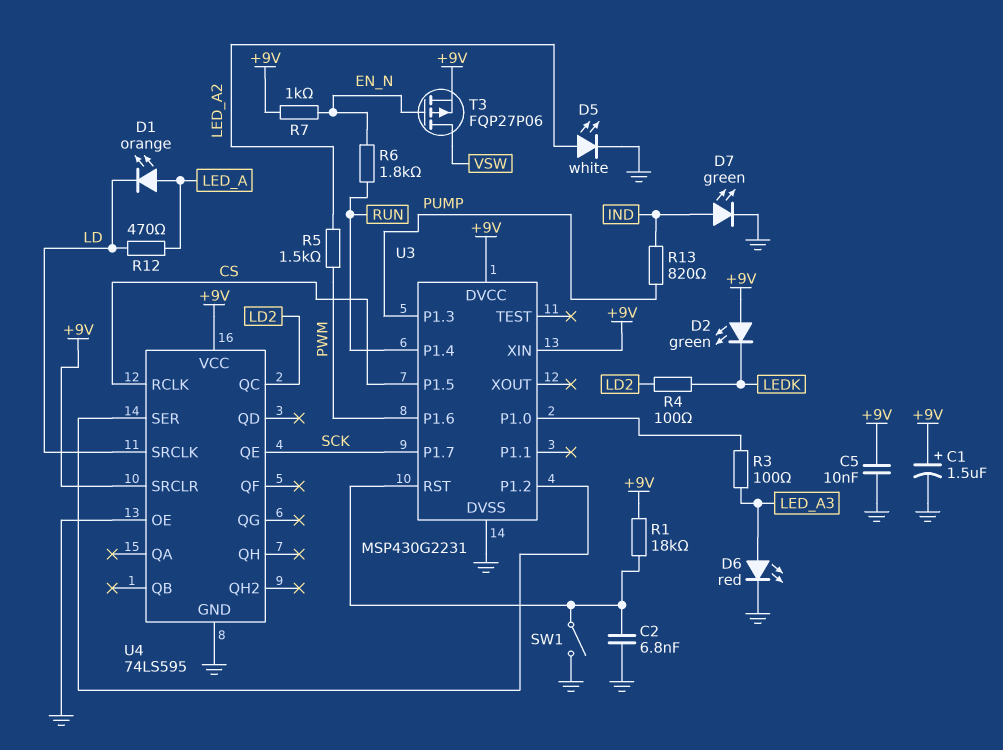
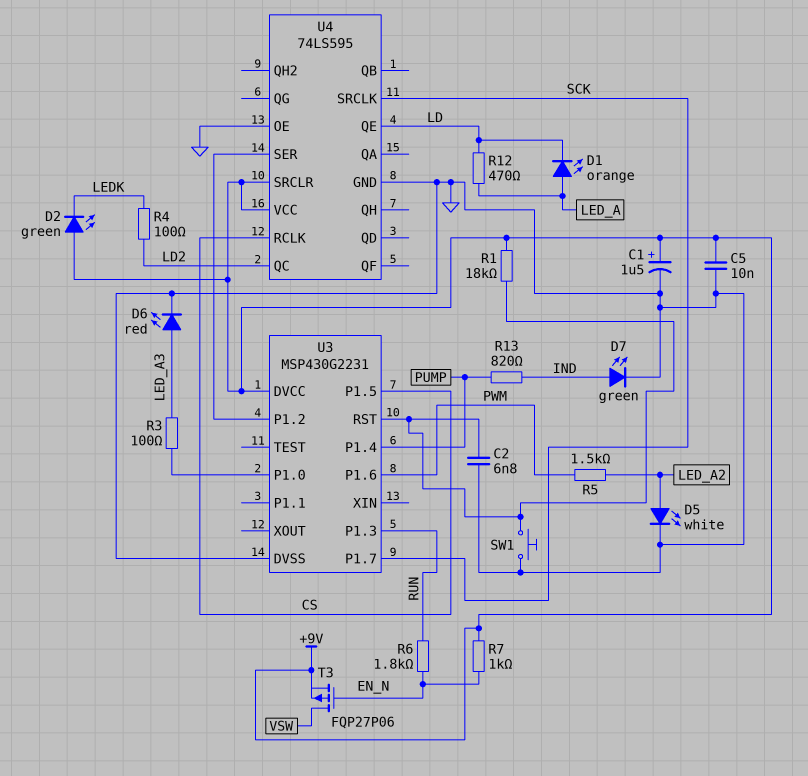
SW1: switch (GND, U3/RST) -> button (GND, U3/RST)
U3 pin P1.3: PUMP -> RUN
U3 pin P1.4: RUN -> PUMP
U3 pin XIN: +9V -> none
U4 pin QE: SCK -> LD
U4 pin SRCLK: LD -> SCK

